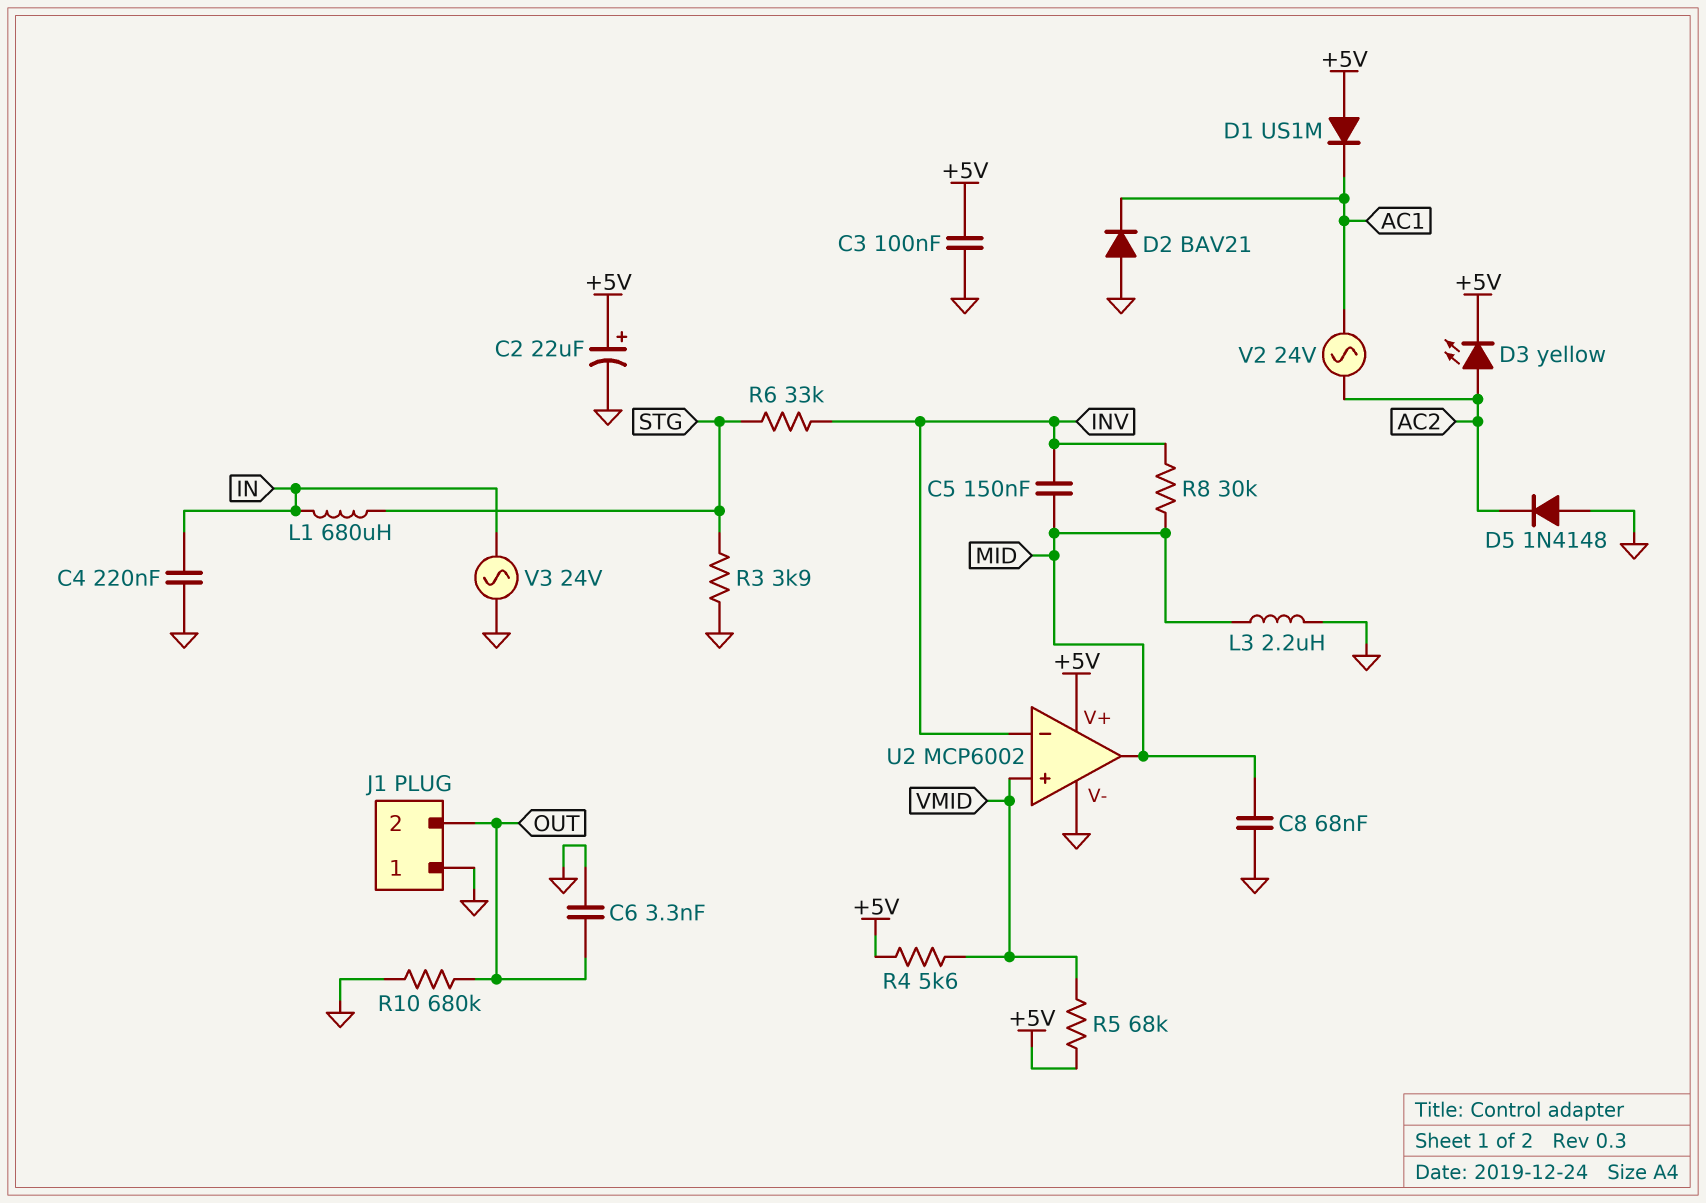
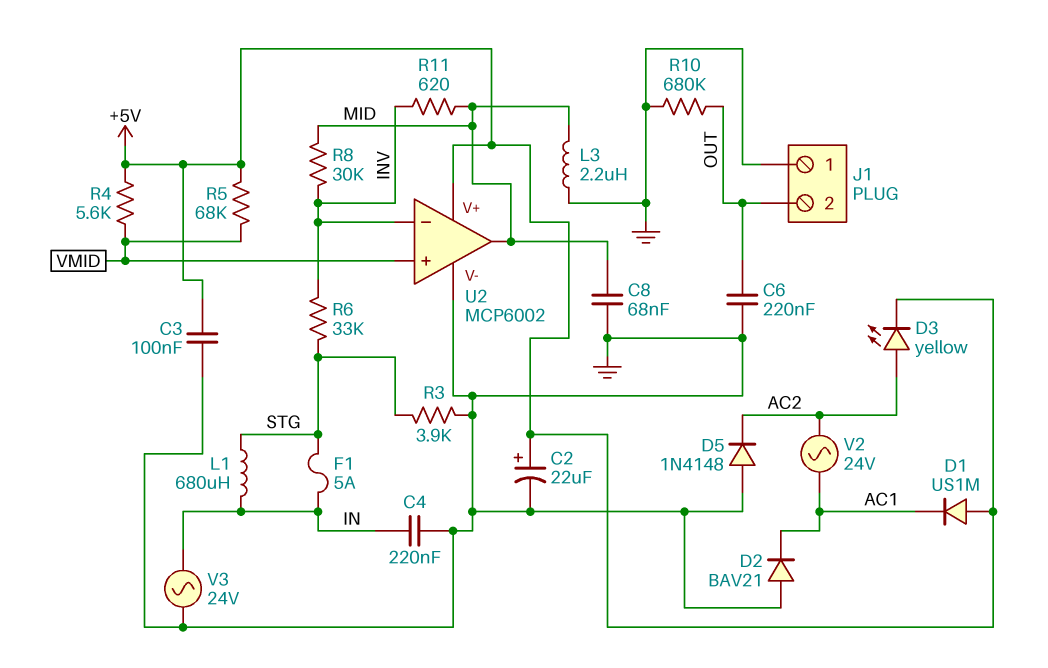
C5: 150nF (INV, MID) -> none
C6: 3.3nF (GND, OUT) -> 220nF (GND, OUT)
F1: none -> 5A (IN, STG)
R11: none -> 620 (INV, MID)

